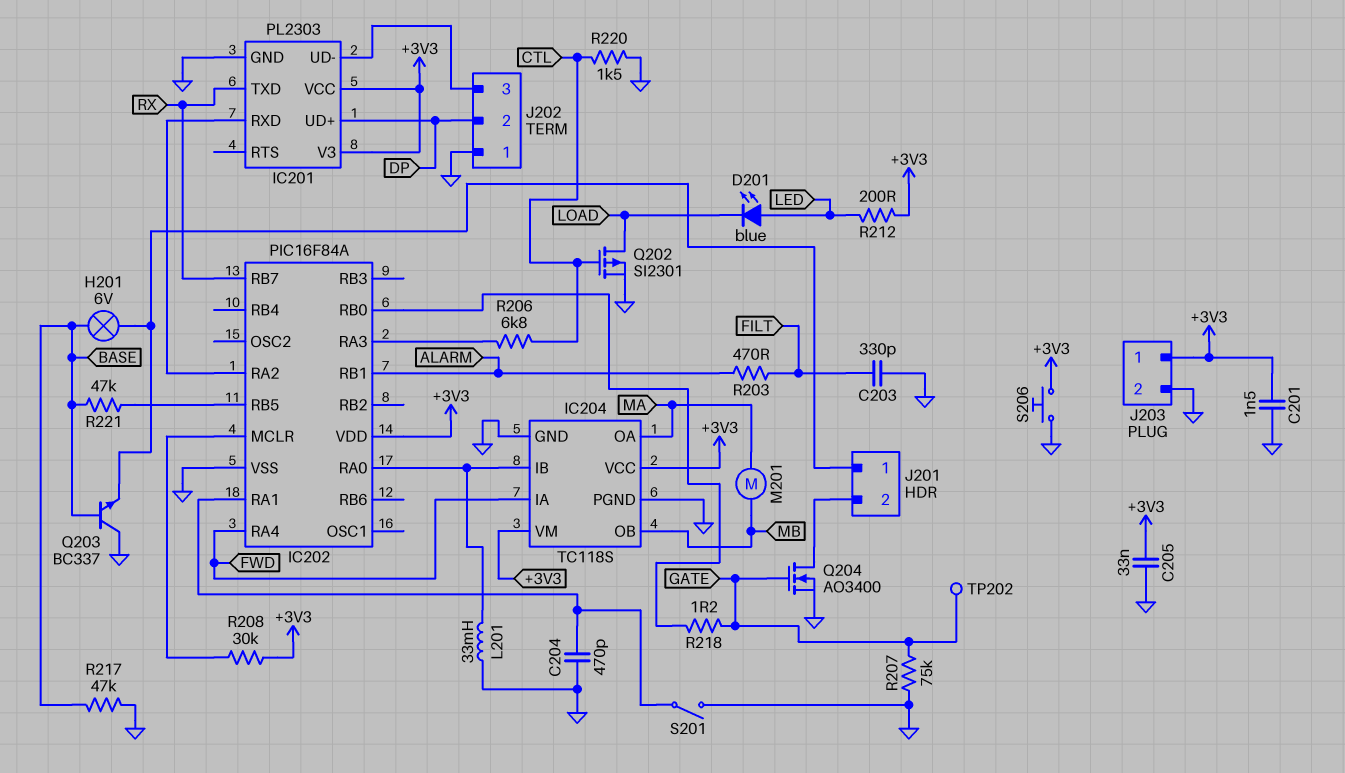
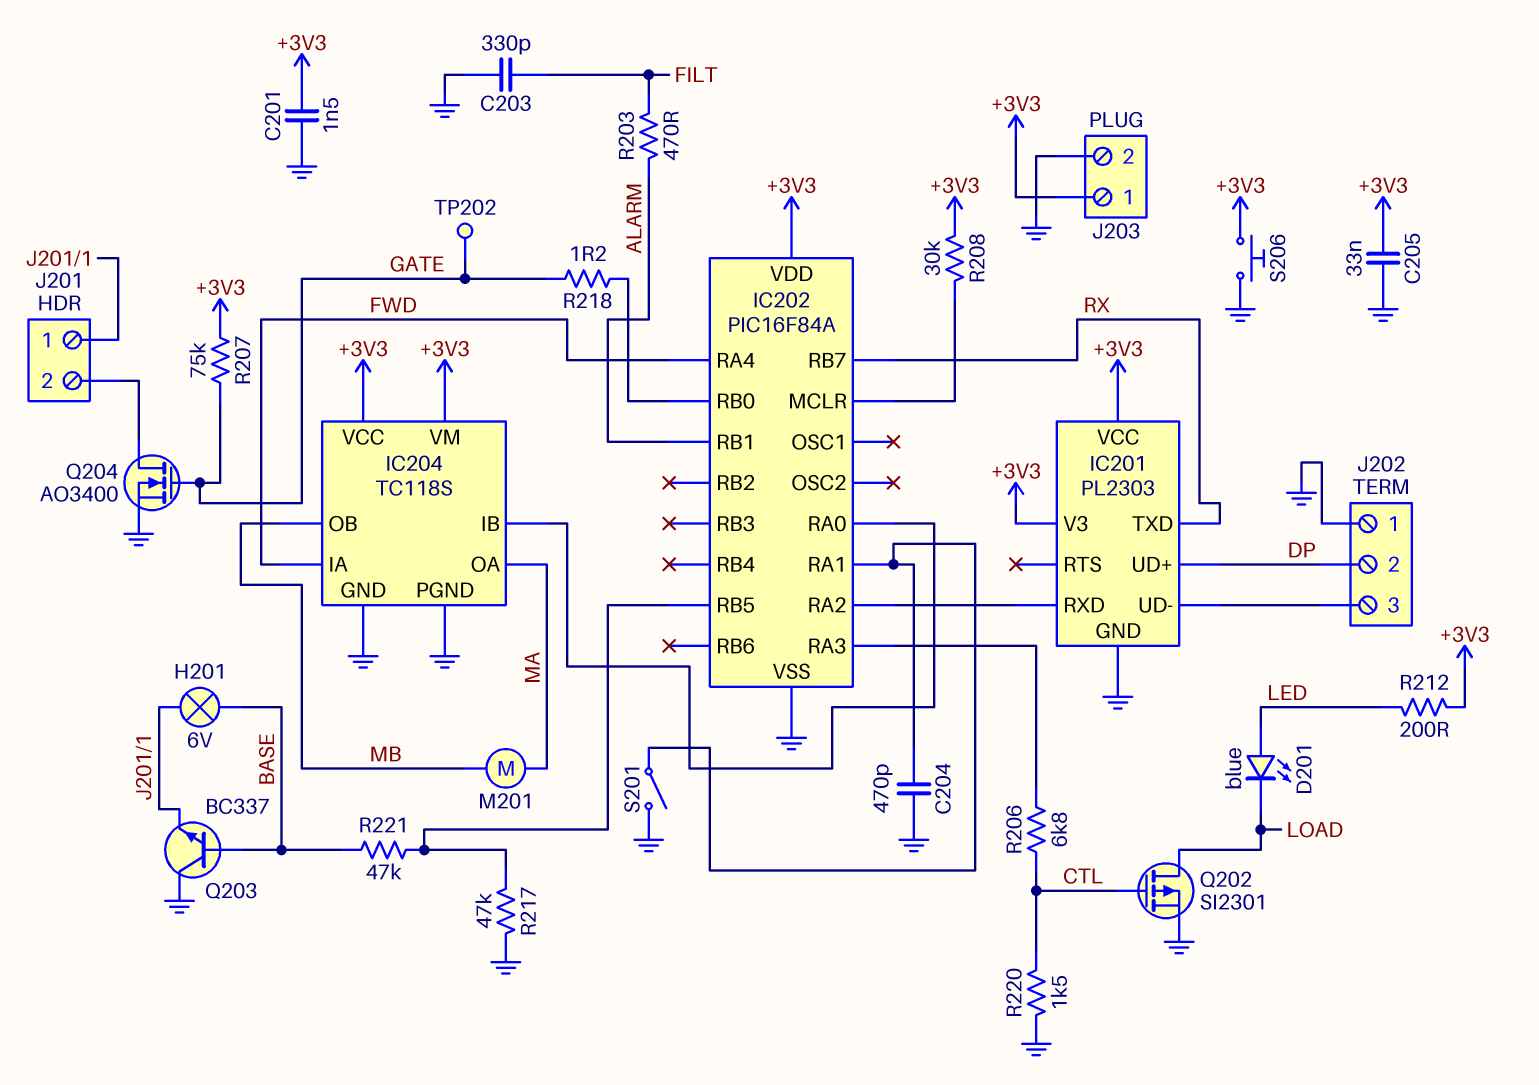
L201: 33mH (GND, IC202/RA0) -> none
R207: 75k (GATE, GND) -> 75k (+3V3, GATE)
R217: 47k (BASE, GND) -> 47k (GND, IC202/RB5)

